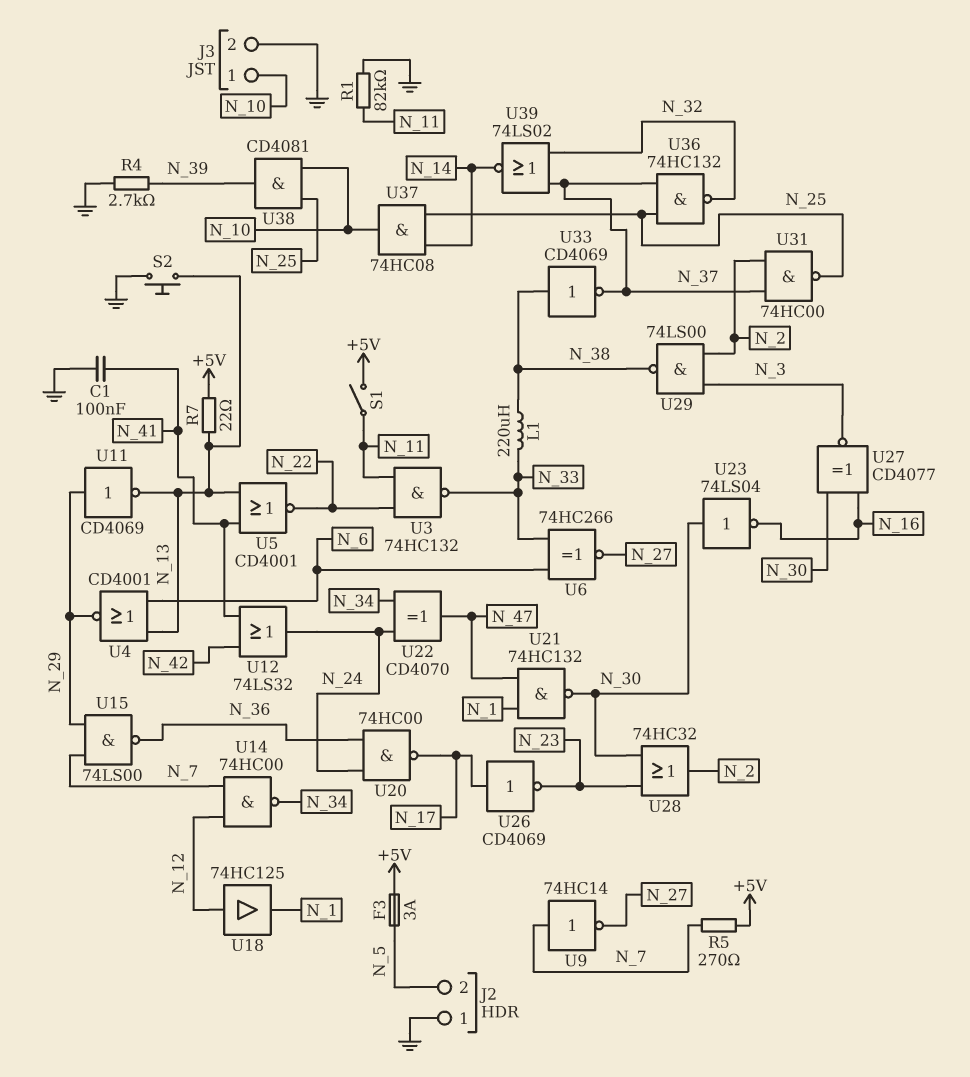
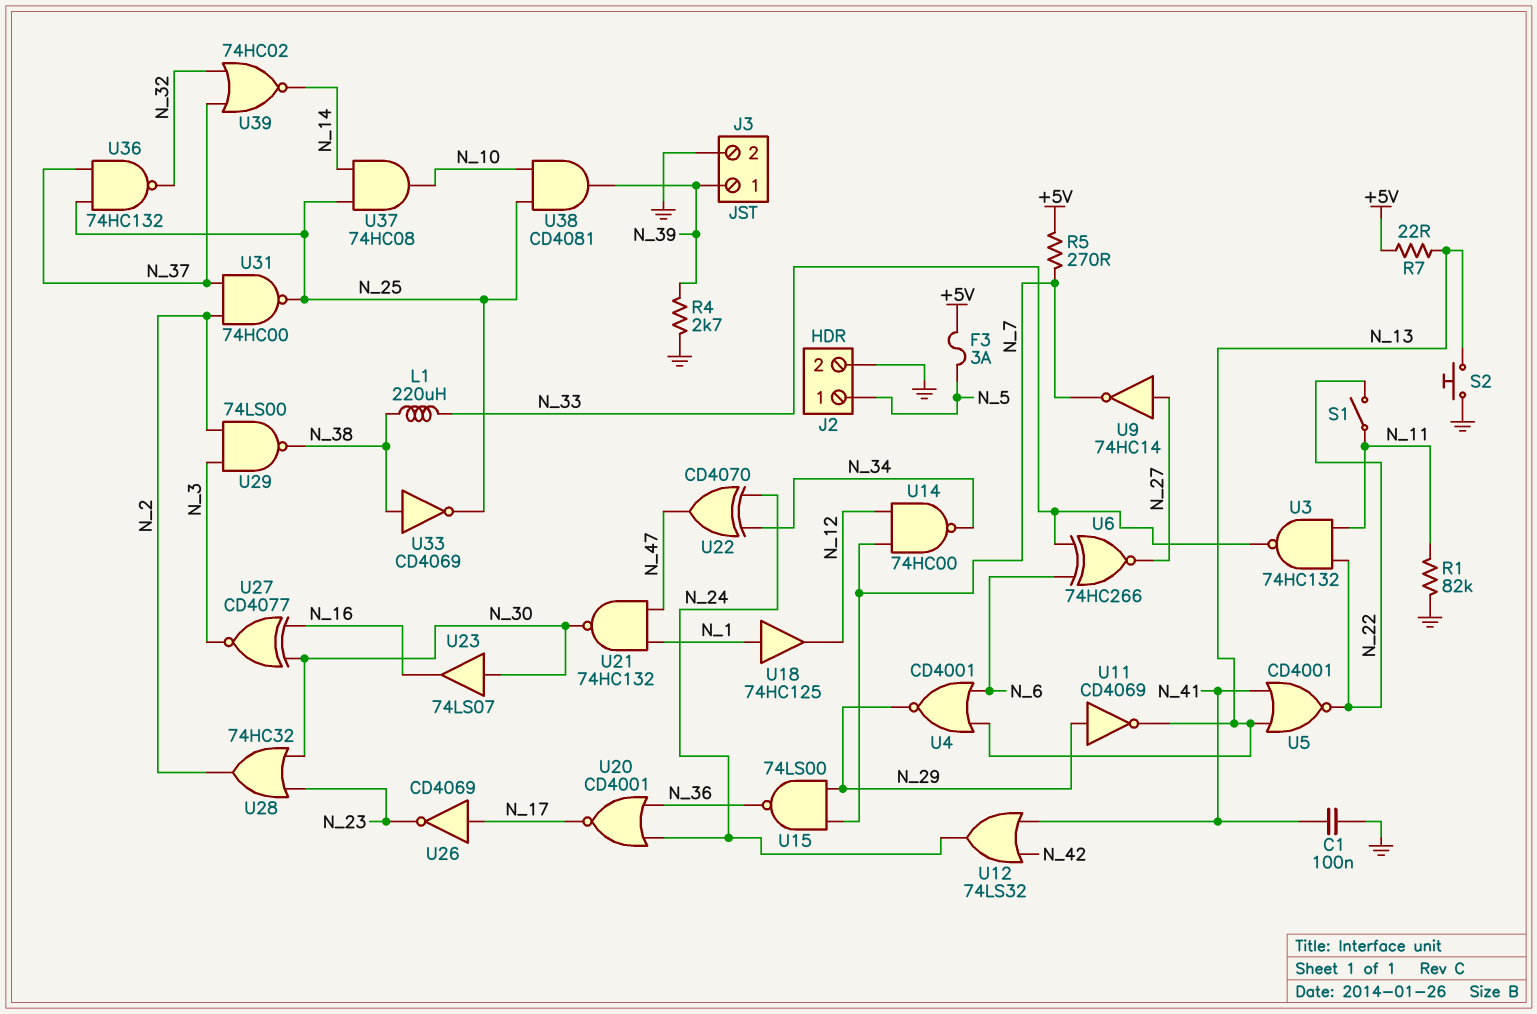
J2 pin 1: GND -> N_5
J2 pin 2: N_5 -> GND
J3 pin 1: N_10 -> N_39
S1: switch (+5V, N_11) -> switch (N_11, N_22)
U9: NOT 74HC14 (in N_7, out N_27) -> NOT 74HC14 (in N_27, out N_7)
U18: buffer 74HC125 (in N_12, out N_1) -> buffer 74HC125 (in N_1, out N_12)
U20: NAND 74HC00 (in N_24, in N_36, out N_17) -> NOR CD4001 (in N_24, in N_36, out N_17)
U23: NOT 74LS04 (in N_30, out N_16) -> buffer 74LS07 (in N_30, out N_16)
U33: NOT CD4069 (in N_38, out N_37) -> NOT CD4069 (in N_38, out N_25)
U39: NOR 74LS02 (in N_32, in N_37, out N_14) -> NOR 74HC02 (in N_32, in N_37, out N_14)

